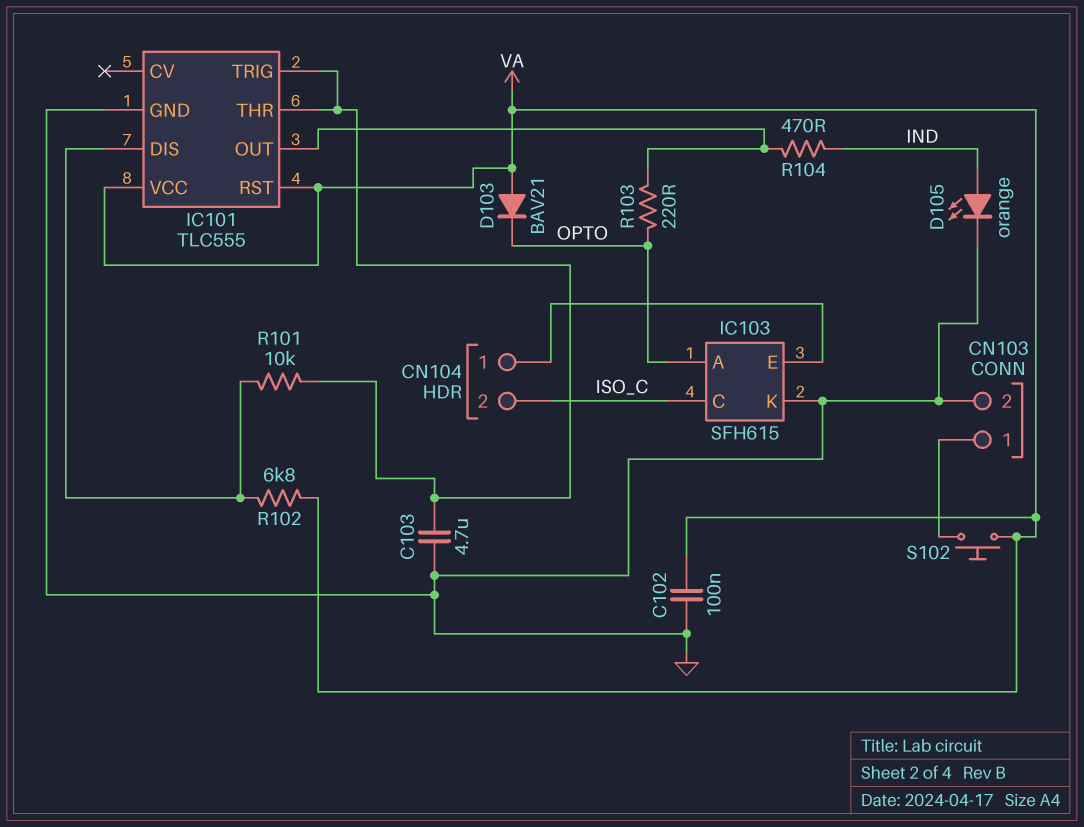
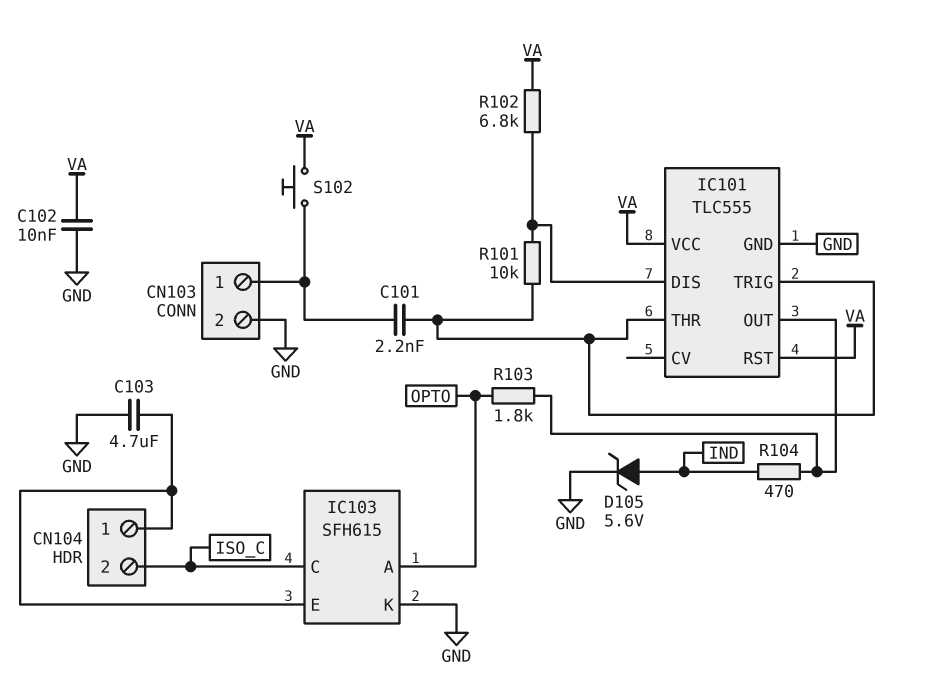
C101: none -> 2.2nF (CN103/1, IC101/THR)
C102: 100nF (GND, VA) -> 10nF (GND, VA)
C103: 4.7uF (GND, IC101/THR) -> 4.7uF (CN104/1, GND)
D103: diode BAV21 (A VA, K OPTO) -> none
D105: LED orange (A IND, K GND) -> zener 5.6V (A IND, K GND)
R103: 220 (IC101/OUT, OPTO) -> 1.8k (IC101/OUT, OPTO)

